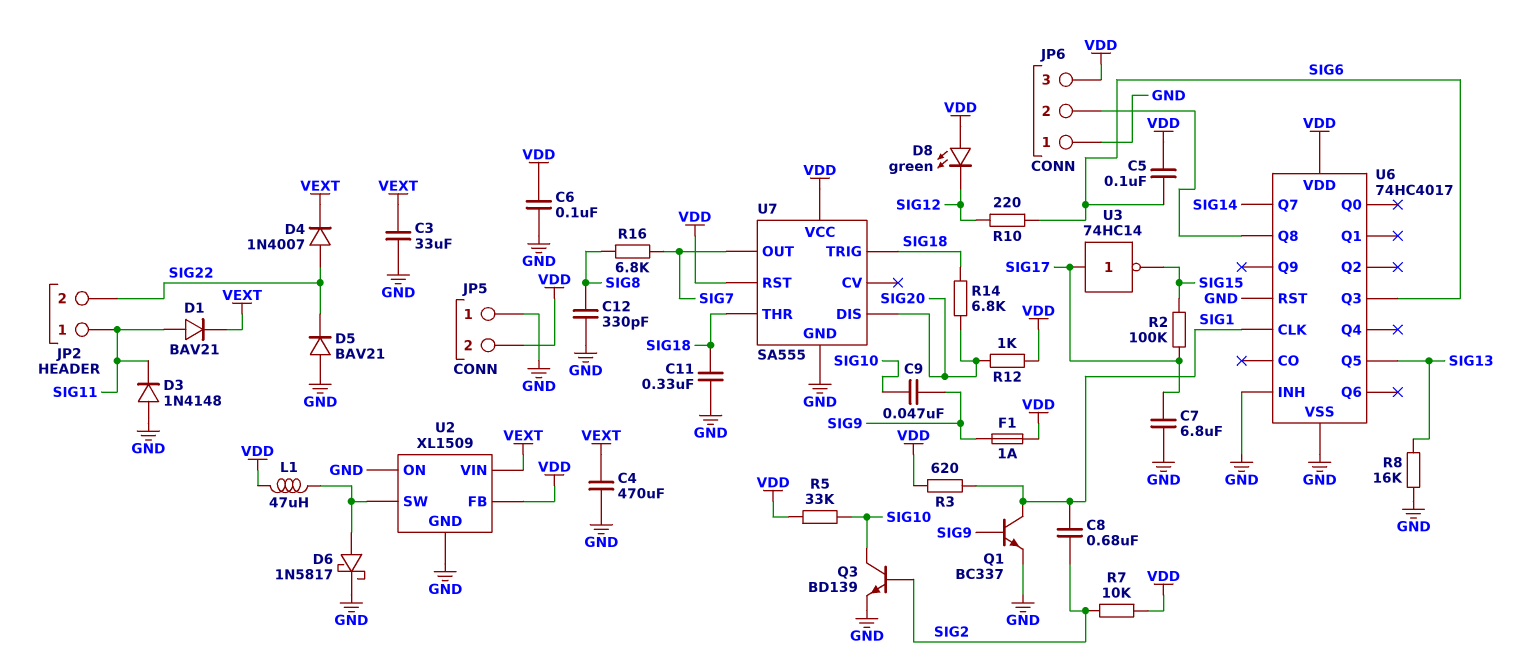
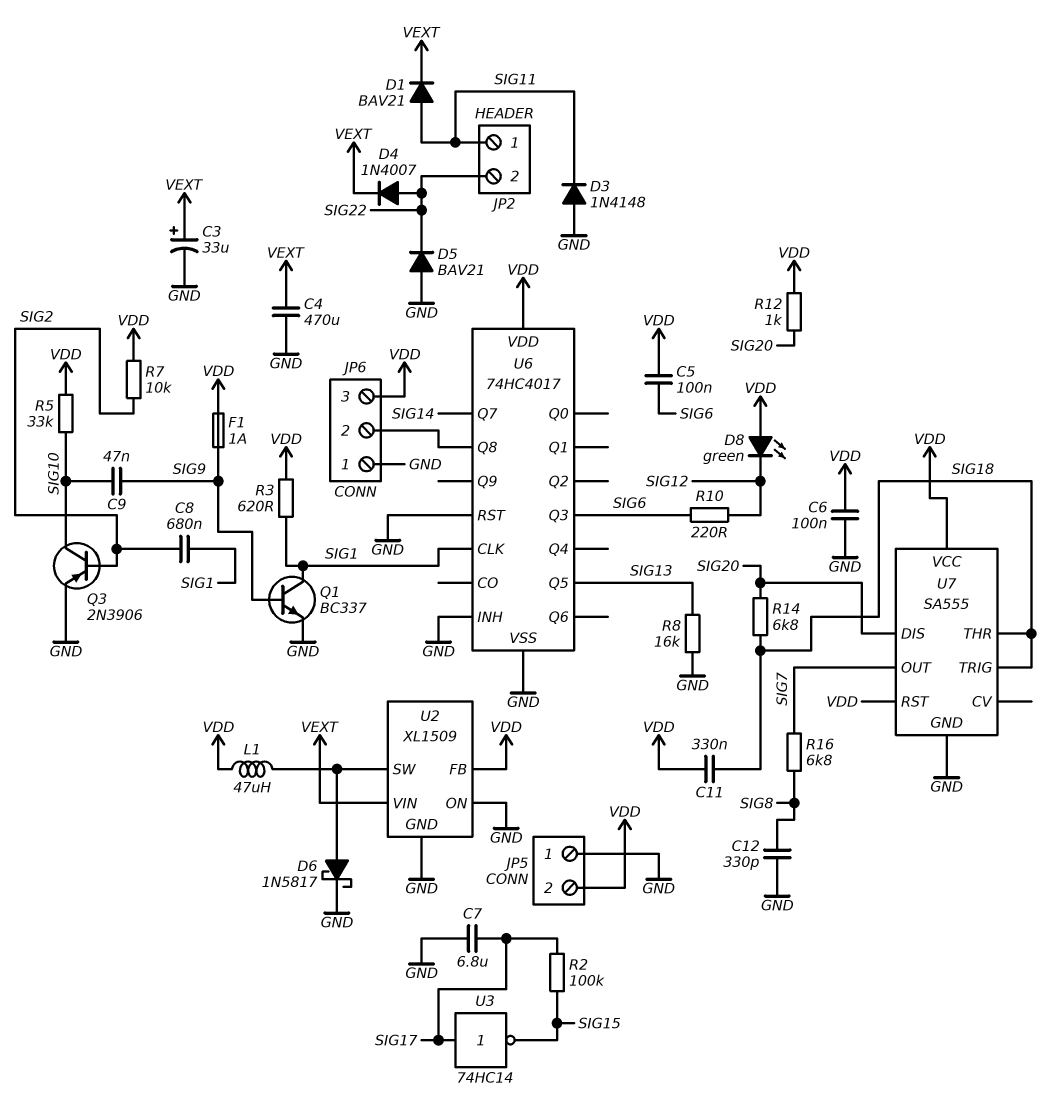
C3: 33uF (GND, VEXT) -> 33uF (plus VEXT, minus GND)
C11: 330nF (GND, SIG18) -> 330nF (SIG18, VDD)
Q3: NPN BD139 (B SIG2, C SIG10, E GND) -> PNP 2N3906 (B SIG2, C SIG10, E GND)

